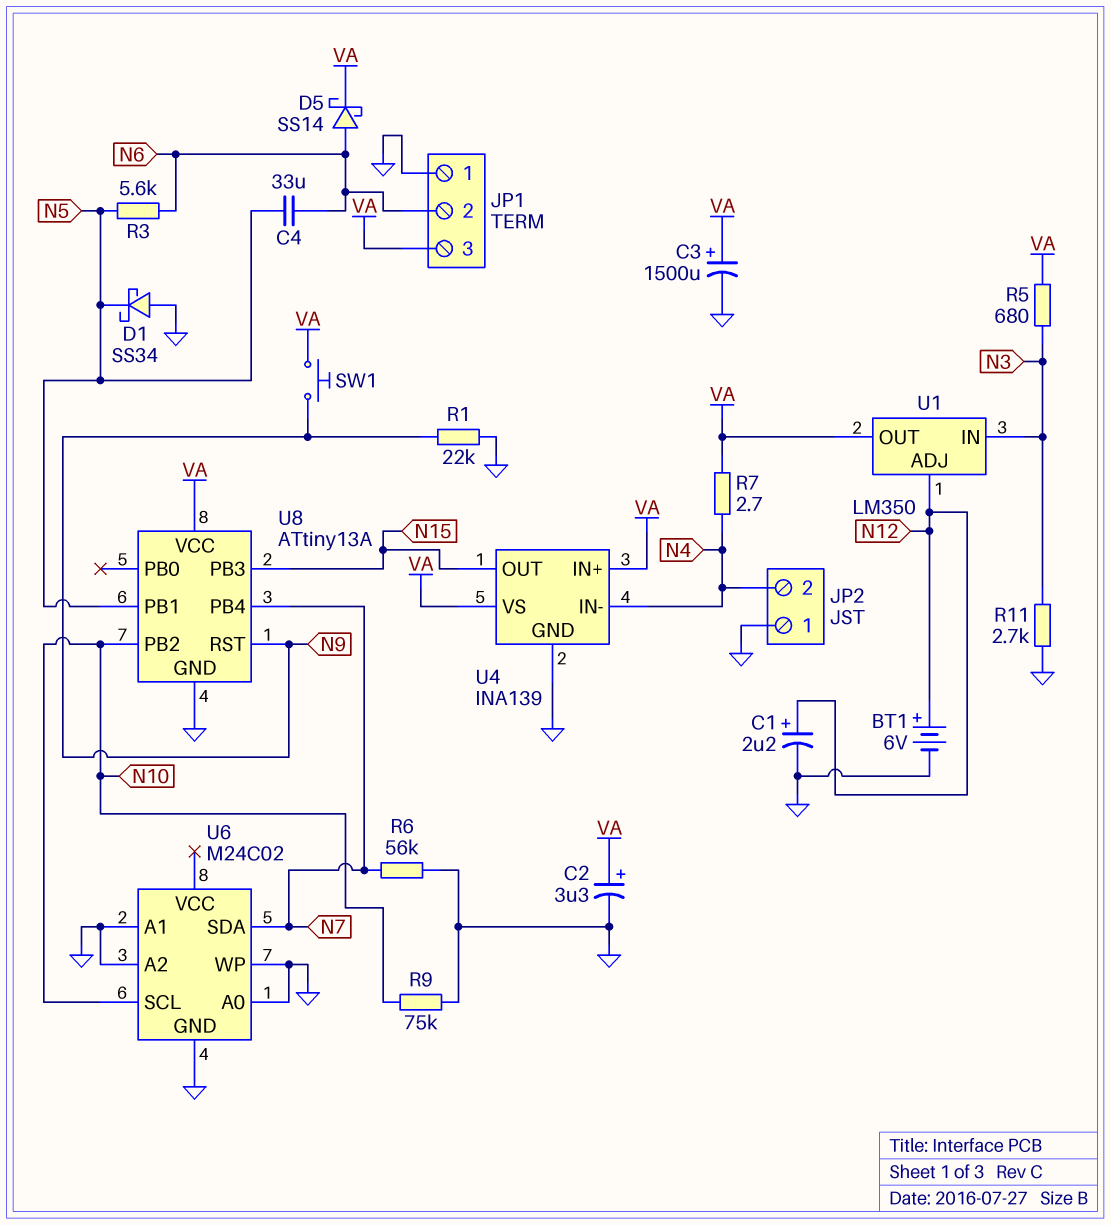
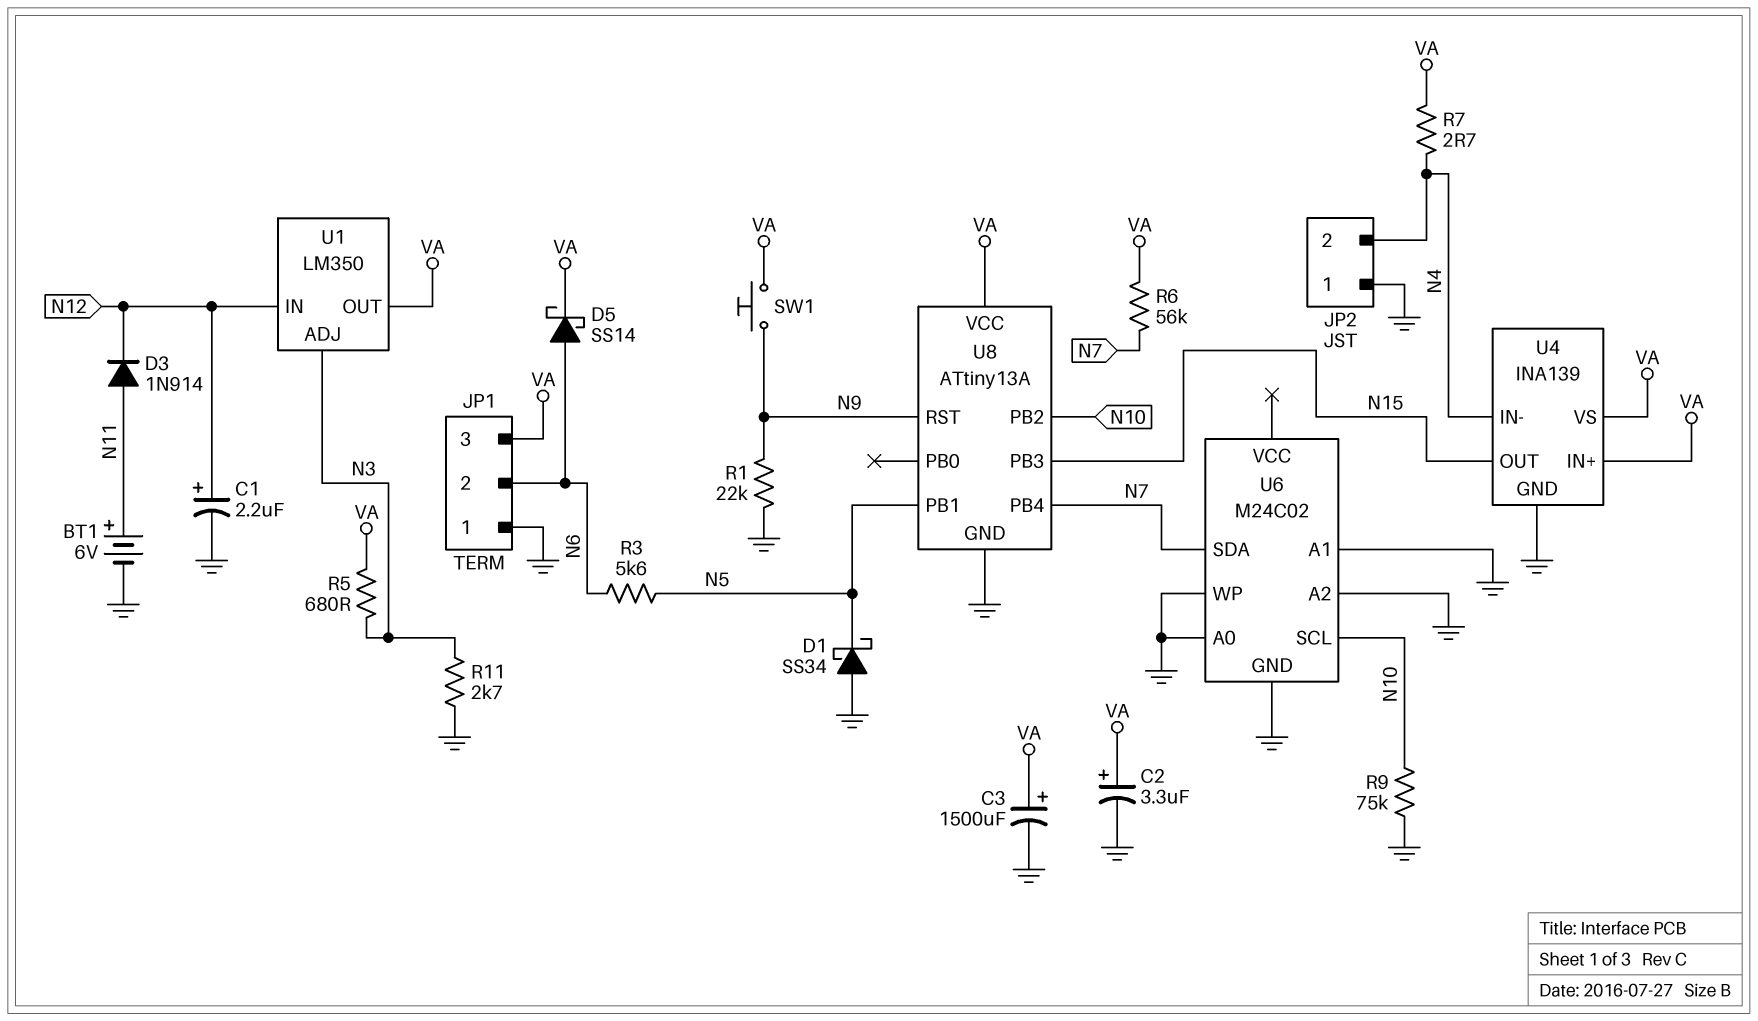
BT1: 6V (plus N12, minus GND) -> 6V (plus N11, minus GND)
C4: 33uF (N5, N6) -> none
D3: none -> diode 1N914 (A N11, K N12)
R6: 56k (GND, N7) -> 56k (N7, VA)
U1 pin ADJ: N12 -> N3
U1 pin IN: N3 -> N12

